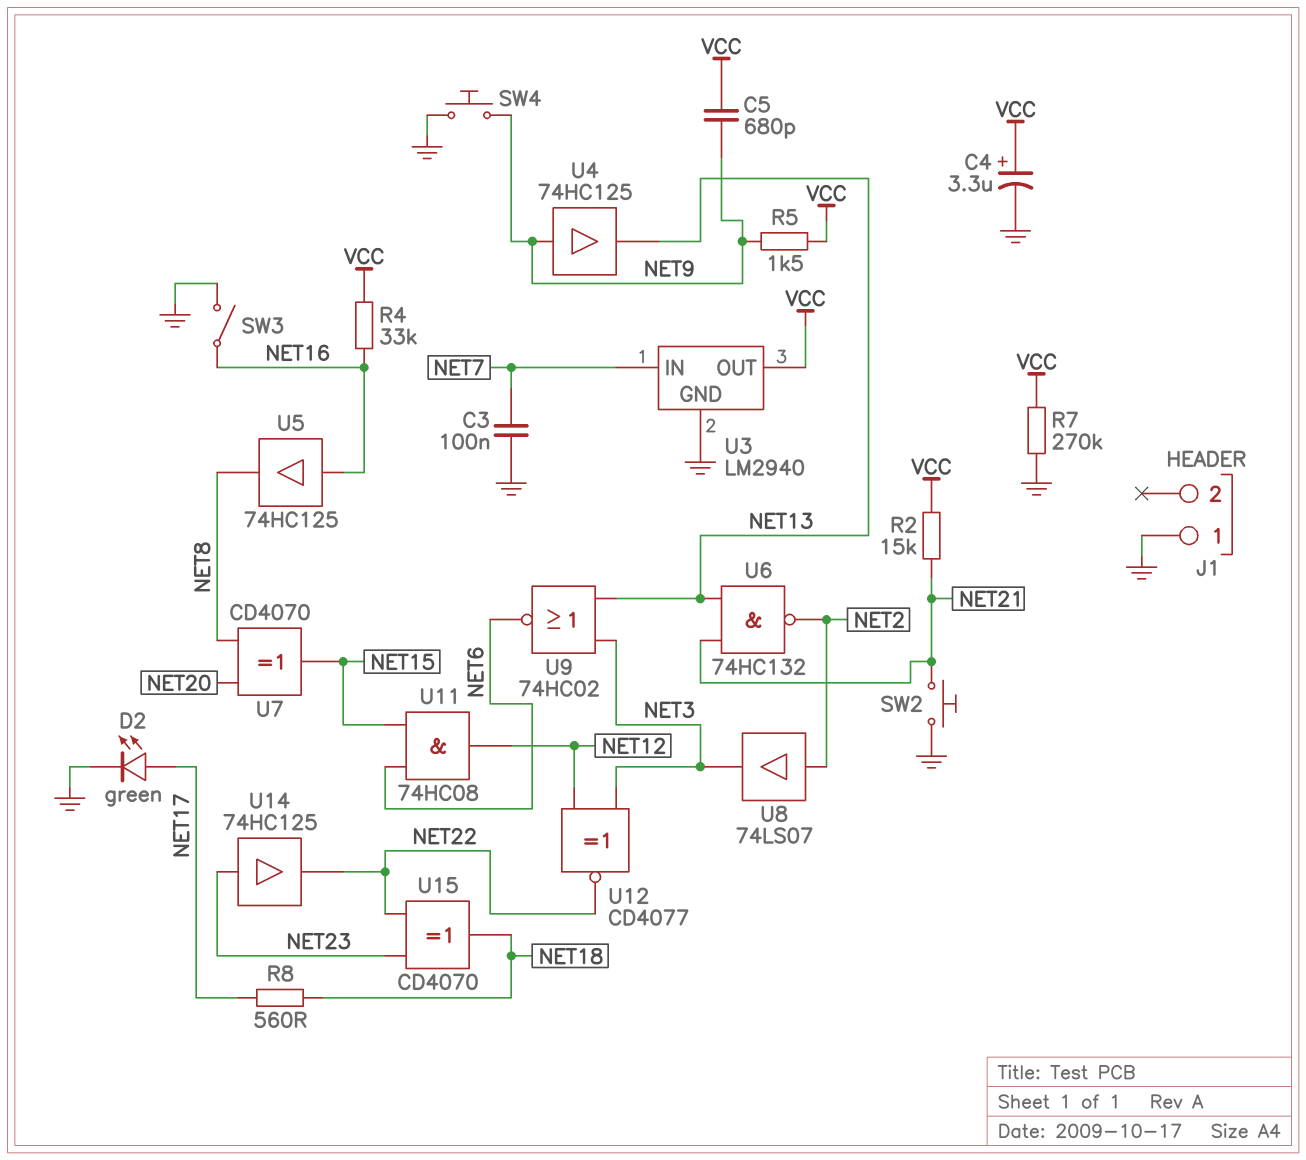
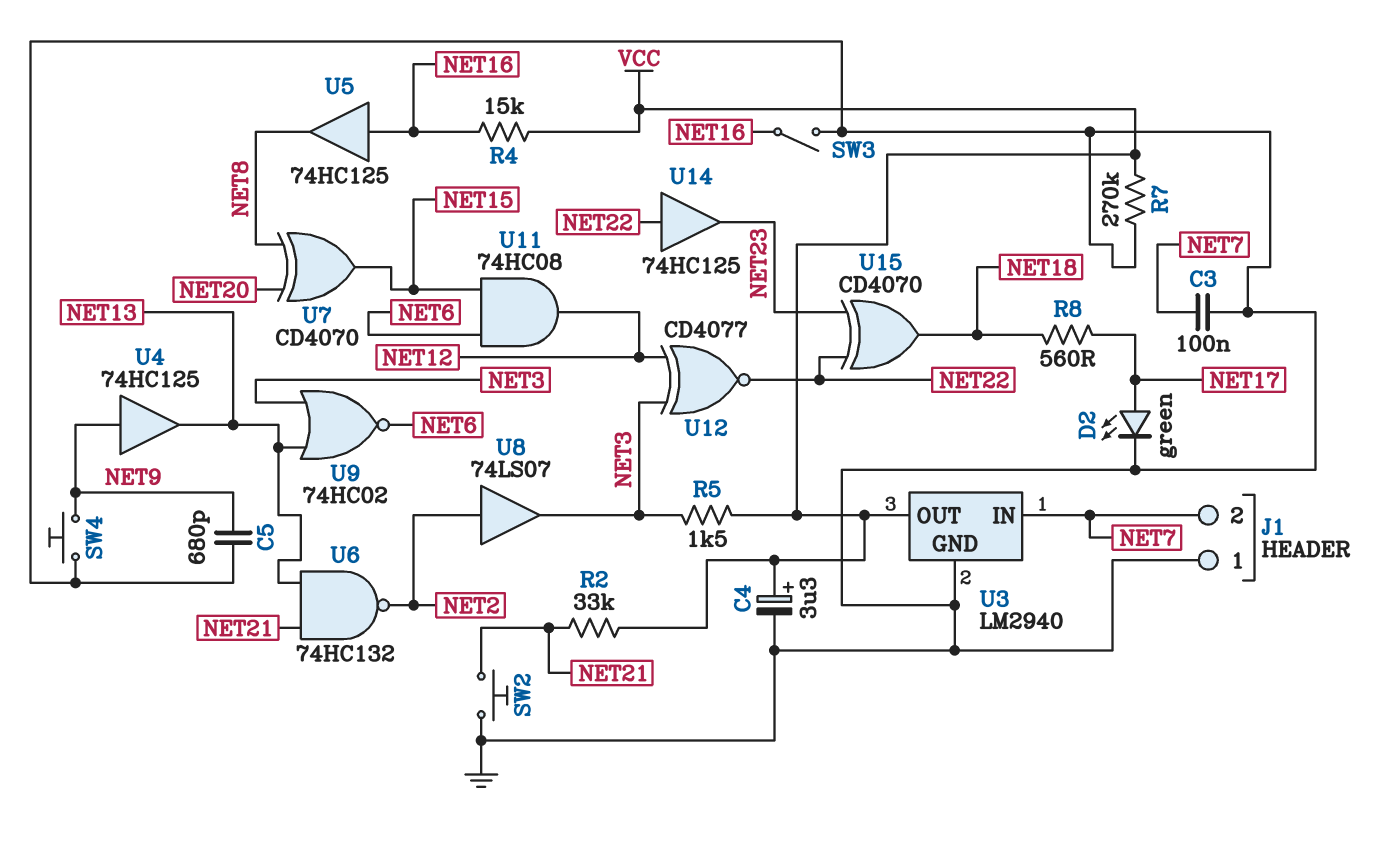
C5: 680pF (NET9, VCC) -> 680pF (GND, NET9)
J1 pin 2: none -> NET7
R2: 15k (NET21, VCC) -> 33k (NET21, VCC)
R4: 33k (NET16, VCC) -> 15k (NET16, VCC)
R5: 1.5k (NET9, VCC) -> 1.5k (NET3, VCC)
U14: buffer 74HC125 (in NET23, out NET22) -> buffer 74HC125 (in NET22, out NET23)

